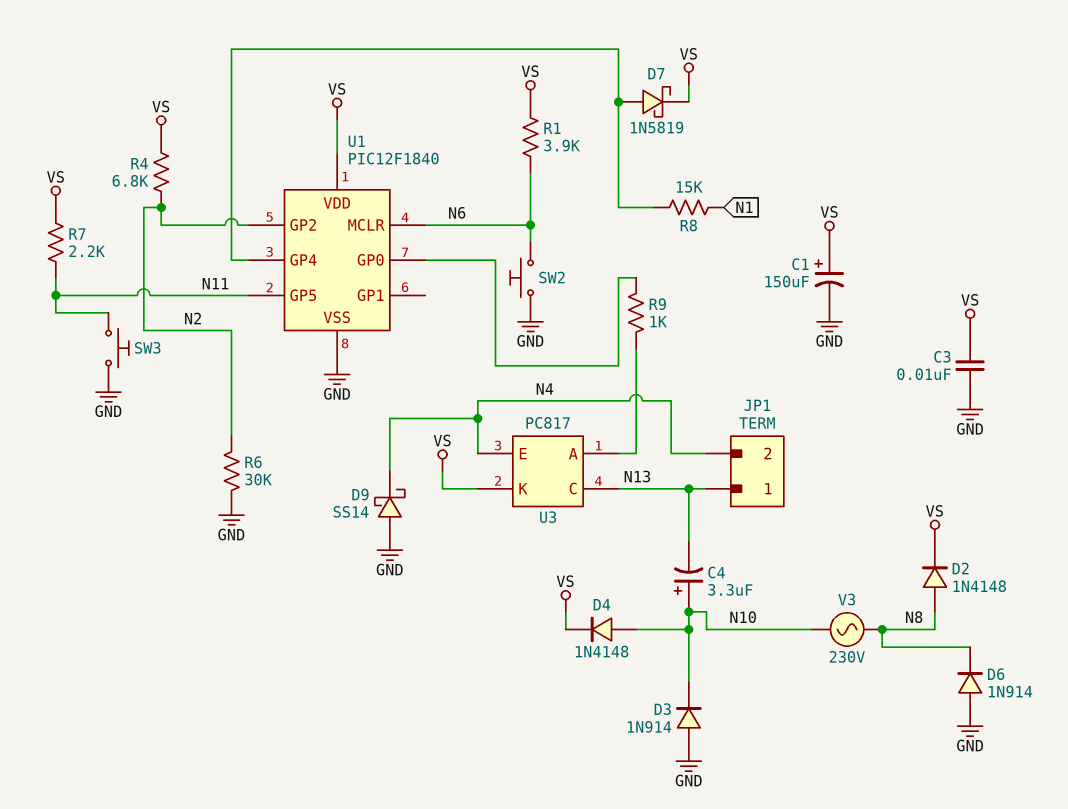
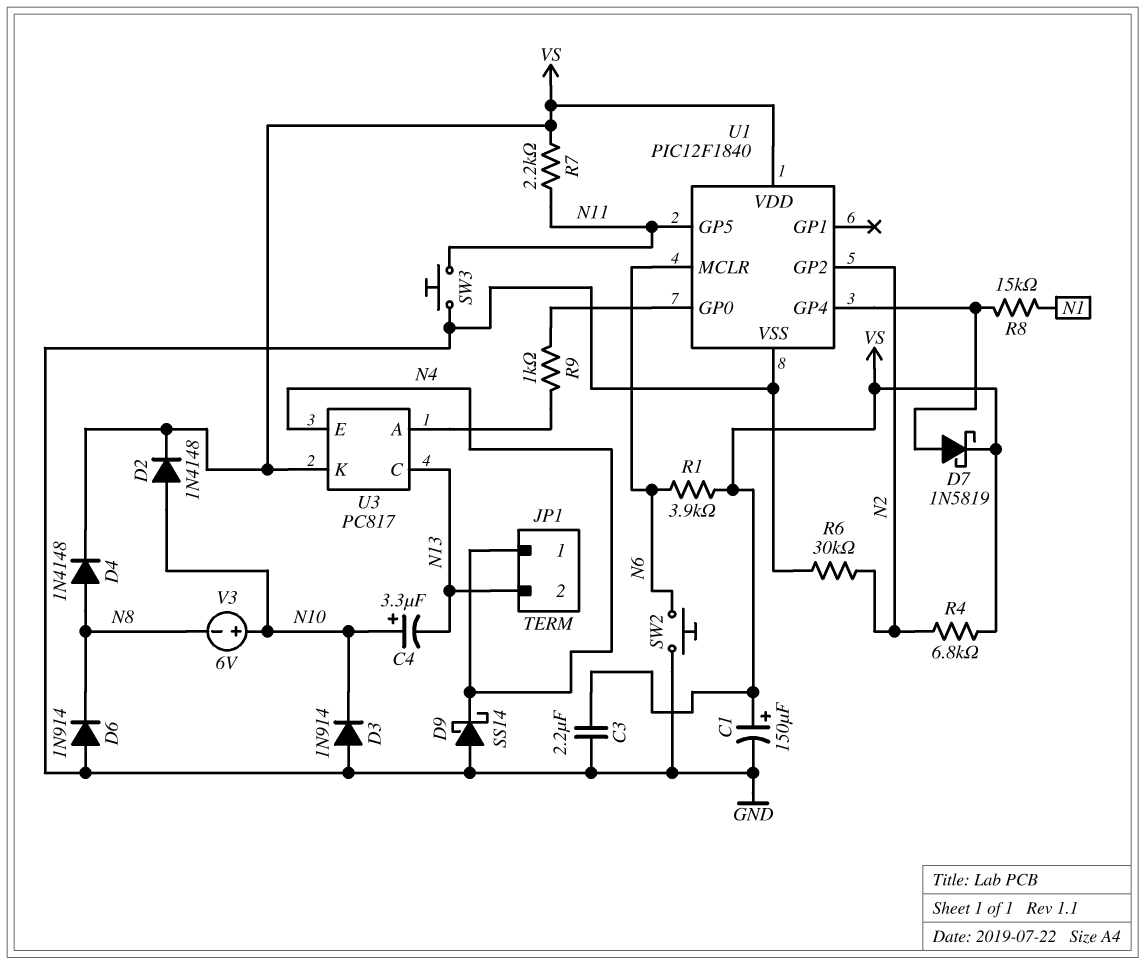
C3: 10nF (GND, VS) -> 2.2uF (GND, VS)
D2: diode 1N4148 (A N8, K VS) -> diode 1N4148 (A N10, K VS)
D4: diode 1N4148 (A N10, K VS) -> diode 1N4148 (A N8, K VS)
JP1 pin 1: N13 -> N4
JP1 pin 2: N4 -> N13
V3: AC 230V (N8, N10) -> 6V (plus N10, minus N8)

